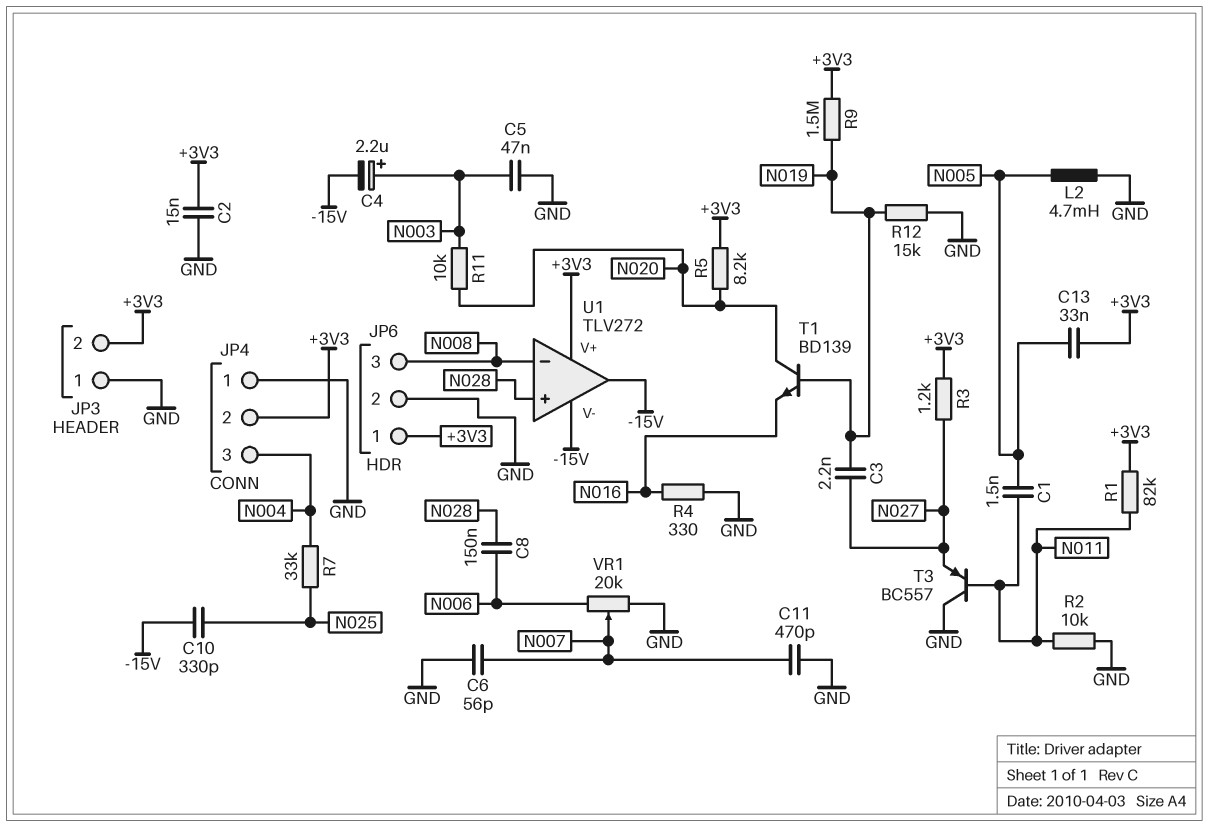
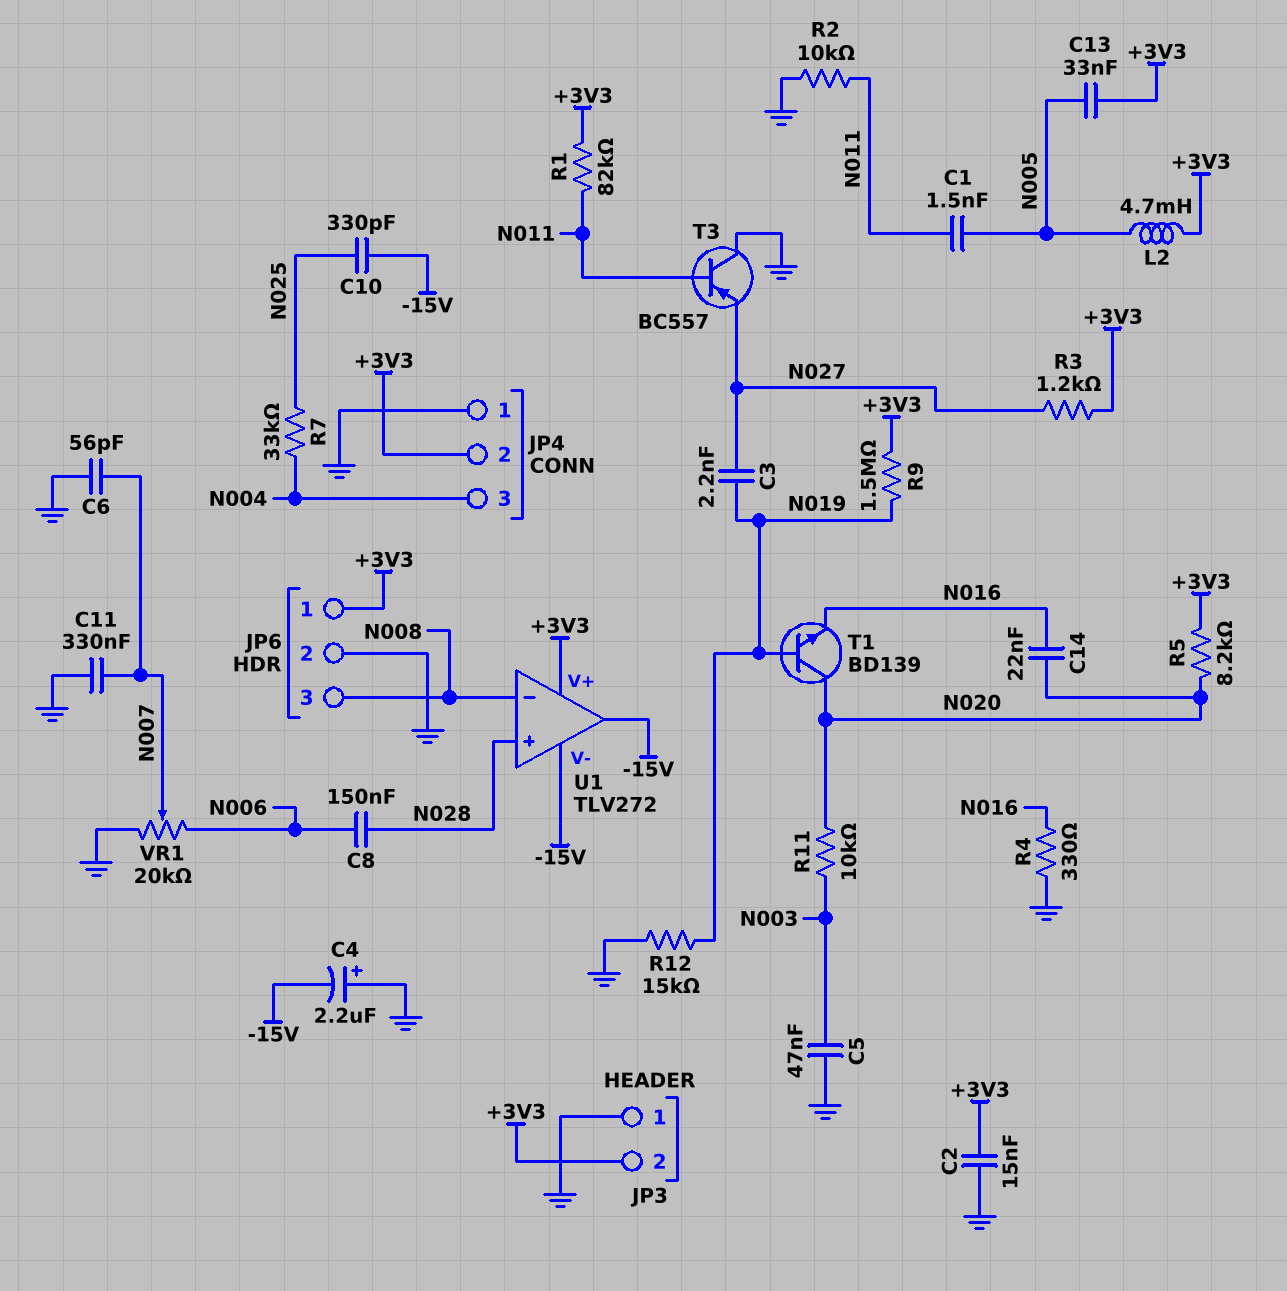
C4: 2.2uF (plus N003, minus -15V) -> 2.2uF (plus GND, minus -15V)
C11: 470pF (GND, N007) -> 330nF (GND, N007)
C14: none -> 22nF (N016, N020)
L2: 4.7mH (GND, N005) -> 4.7mH (+3V3, N005)

